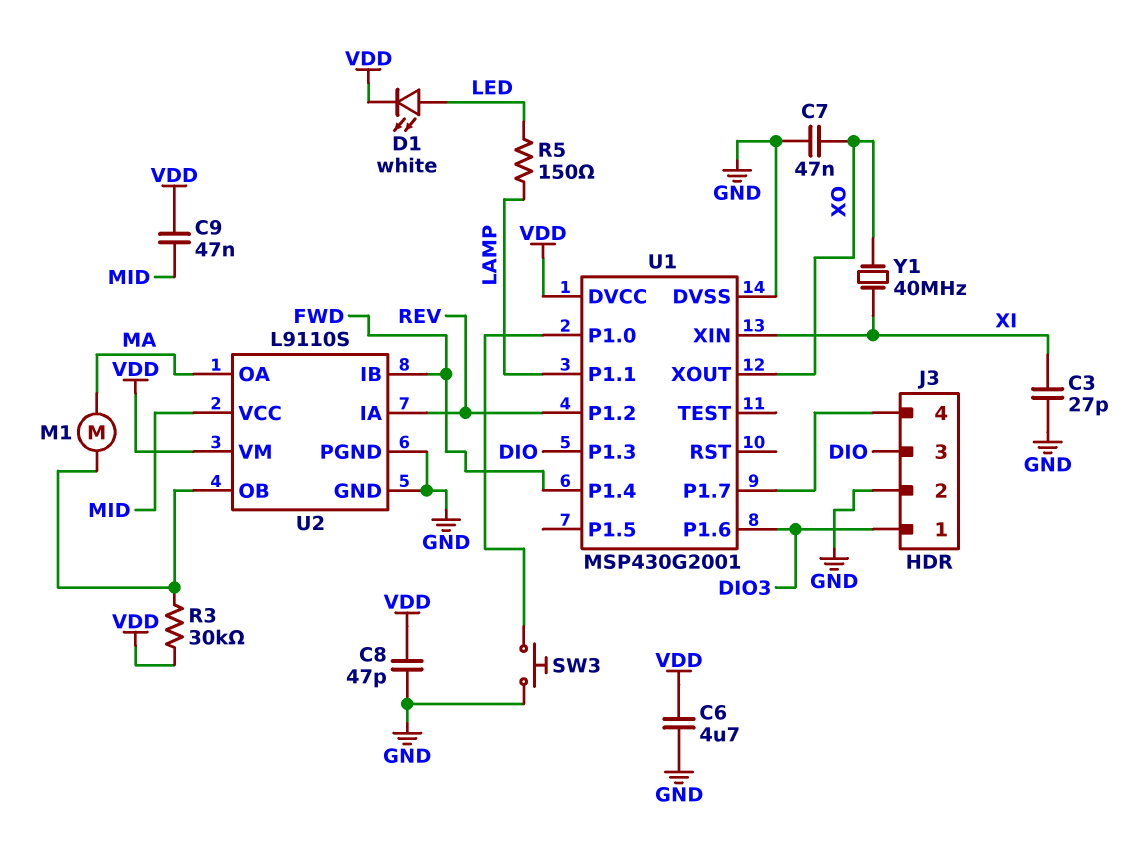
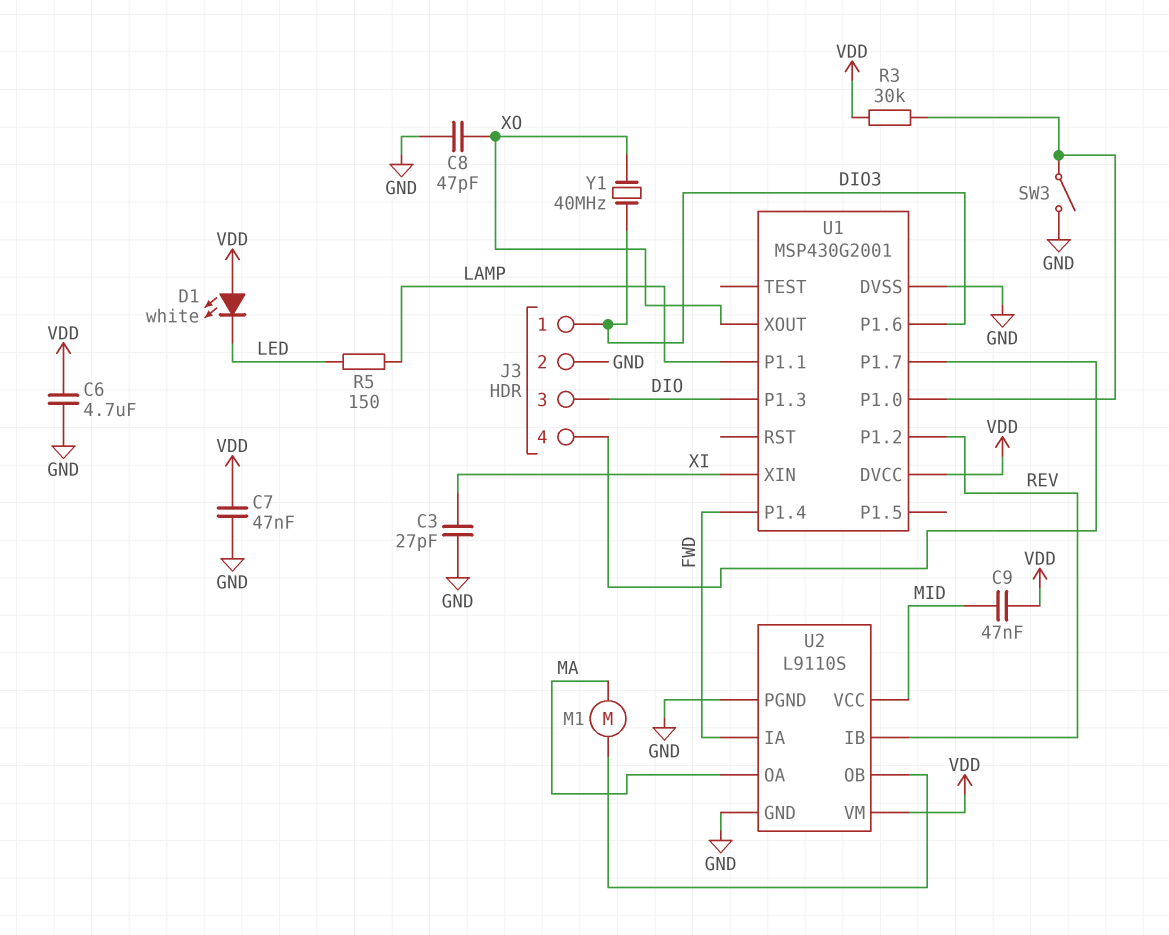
C7: 47nF (GND, XO) -> 47nF (GND, VDD)
C8: 47pF (GND, VDD) -> 47pF (GND, XO)
D1: LED white (A LED, K VDD) -> LED white (A VDD, K LED)
R3: 30k (U2/OB, VDD) -> 30k (U1/P1.0, VDD)
SW3: button (GND, U1/P1.0) -> switch (GND, U1/P1.0)
U2 pin IA: REV -> FWD
U2 pin IB: FWD -> REV
Y1: 40MHz (XI, XO) -> 40MHz (DIO3, XO)

